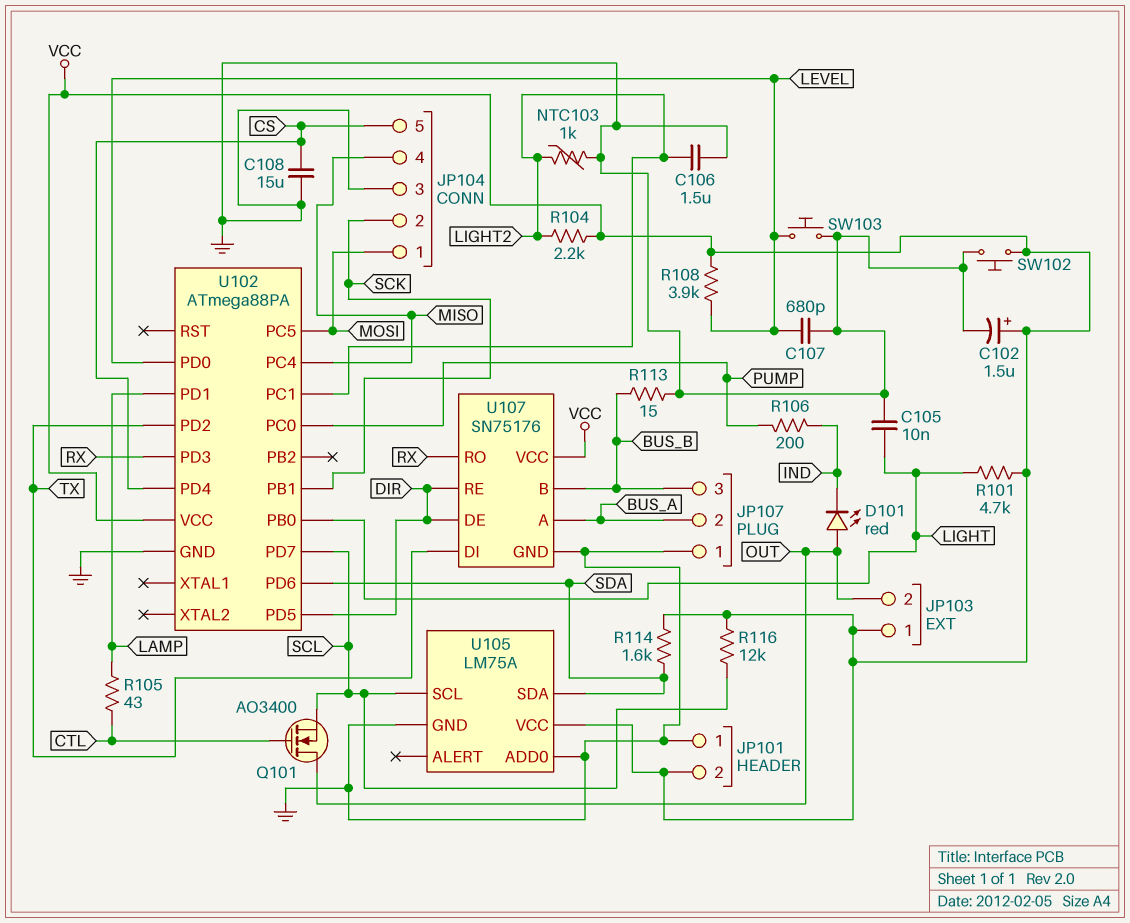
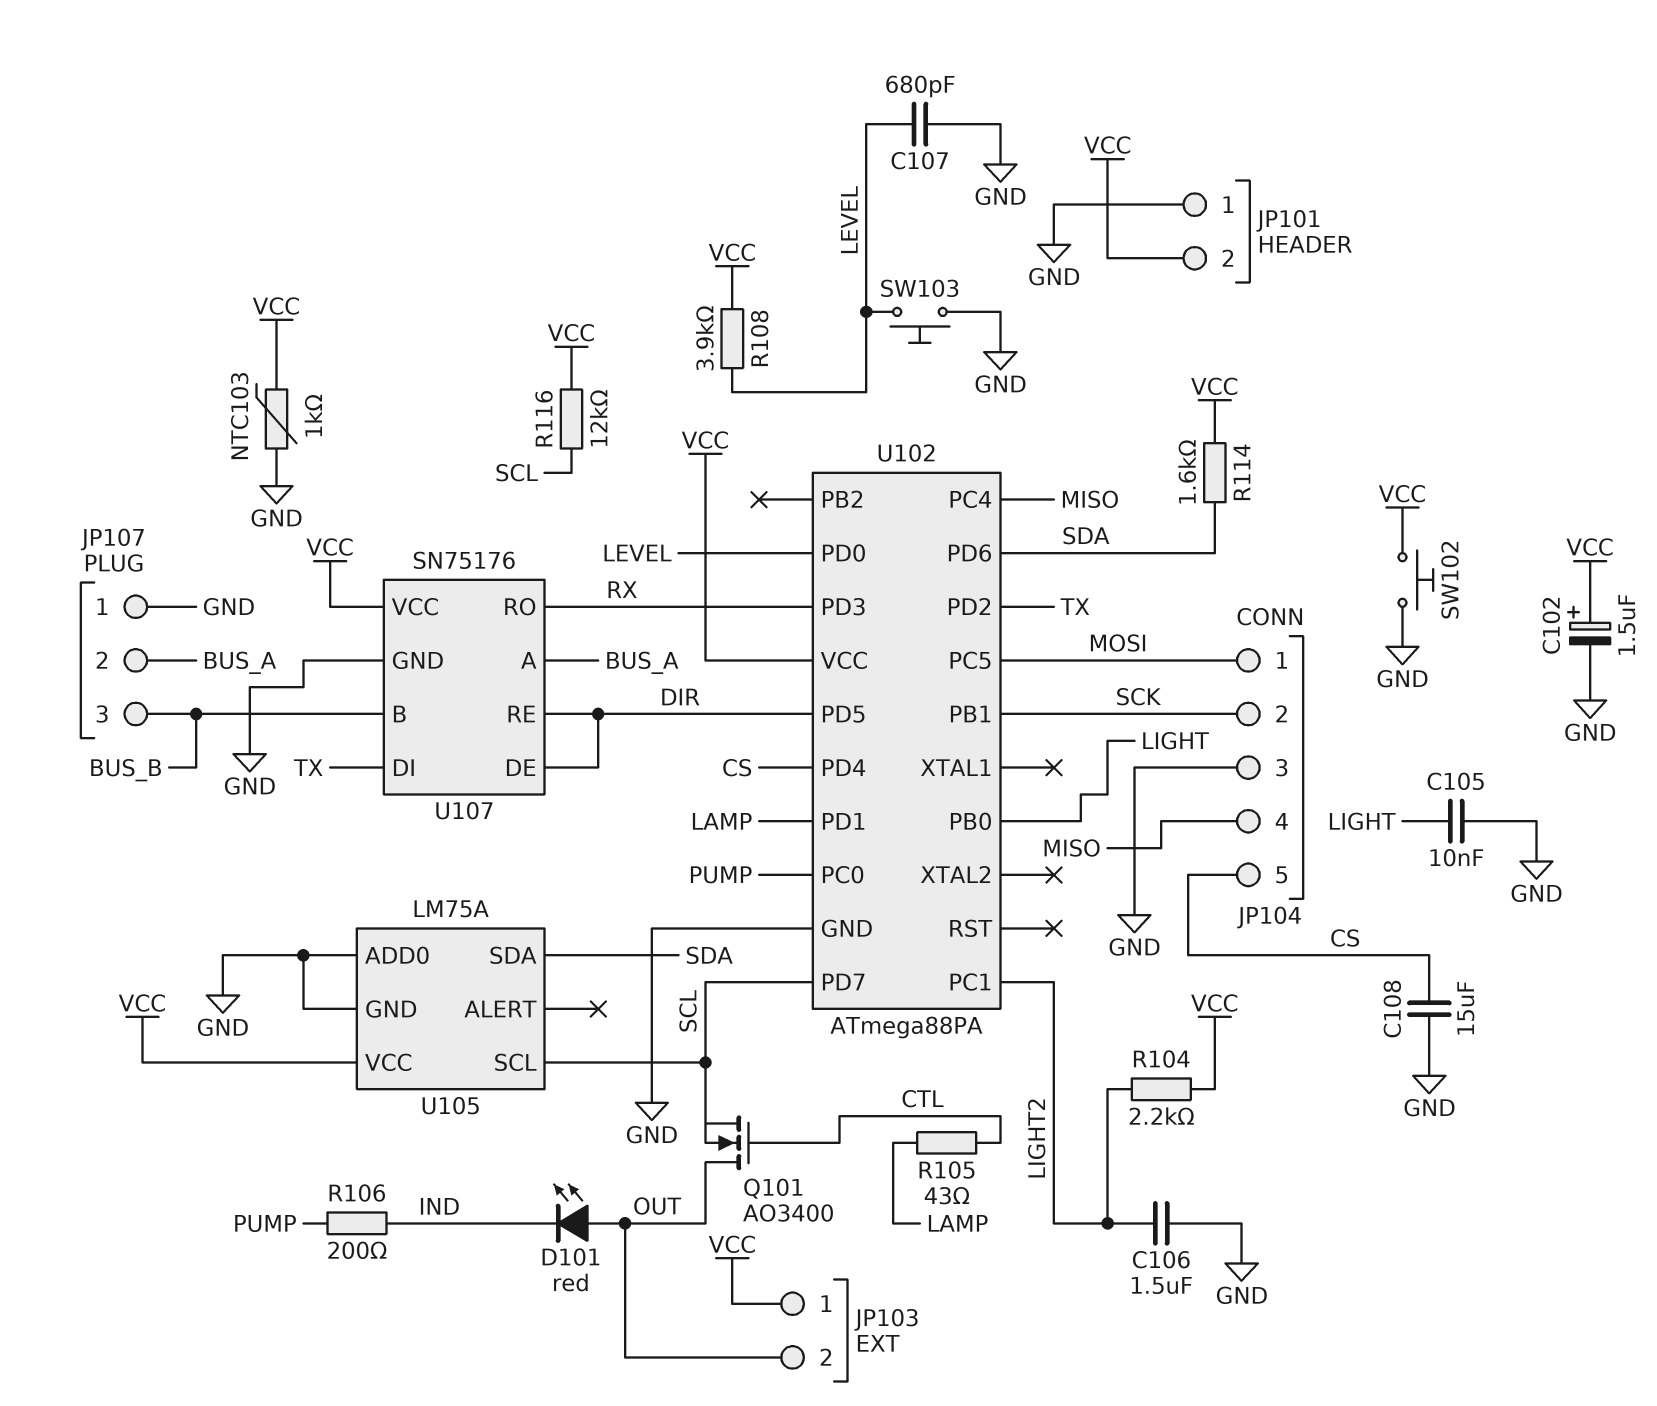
NTC103: 1k (GND, LIGHT2) -> 1k (GND, VCC)
R101: 4.7k (LIGHT, VCC) -> none
R113: 15 (BUS_B, GND) -> none

